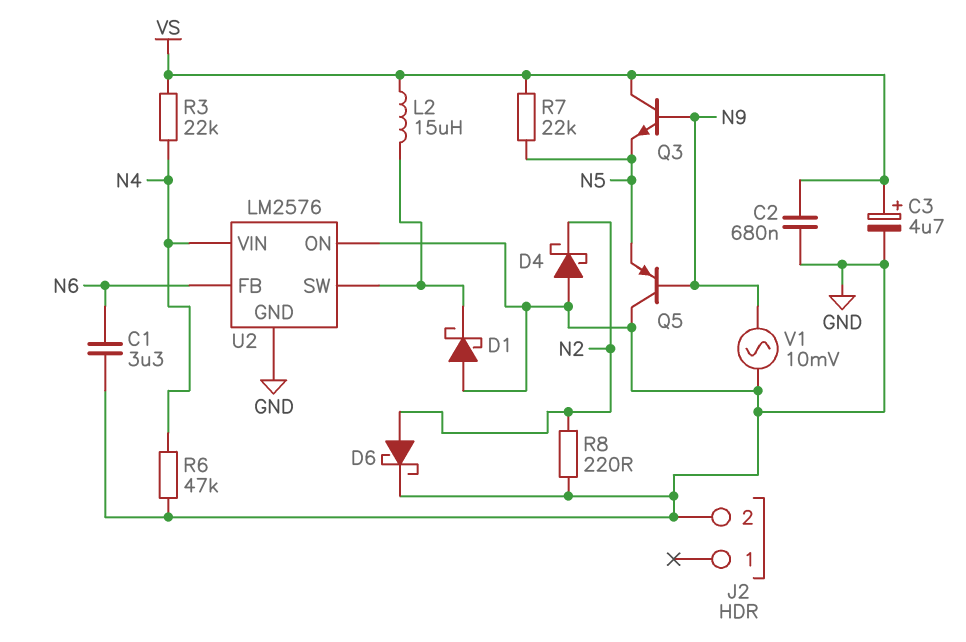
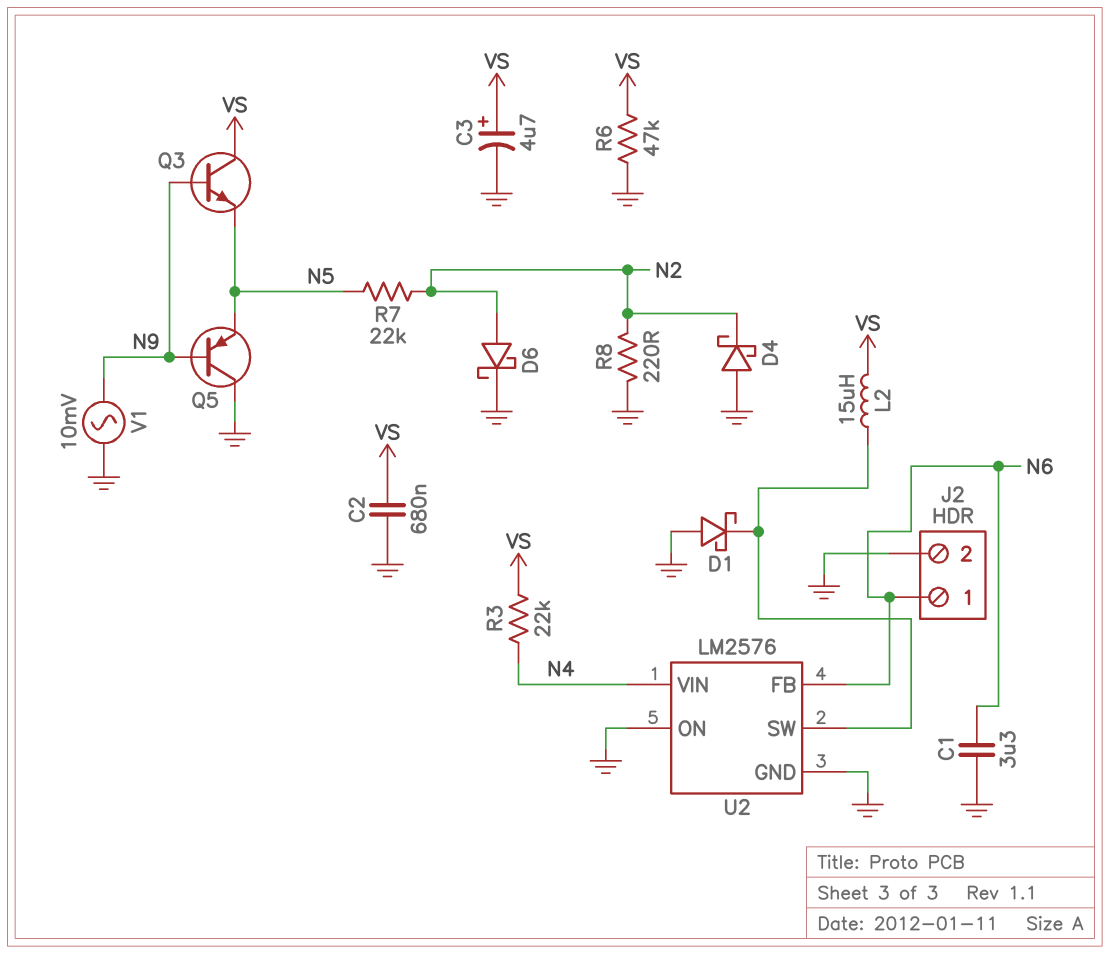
J2 pin 1: none -> N6
R6: 47k (GND, N4) -> 47k (GND, VS)
R7: 22k (N5, VS) -> 22k (N2, N5)

